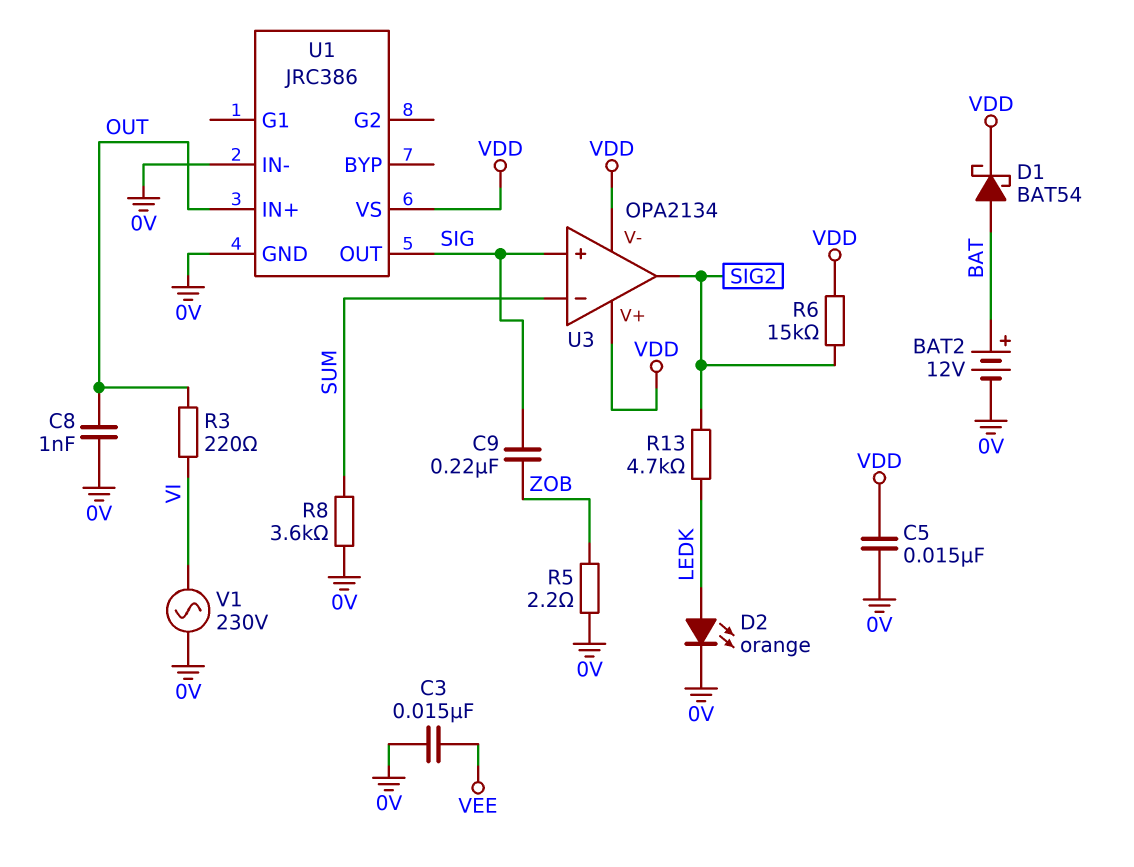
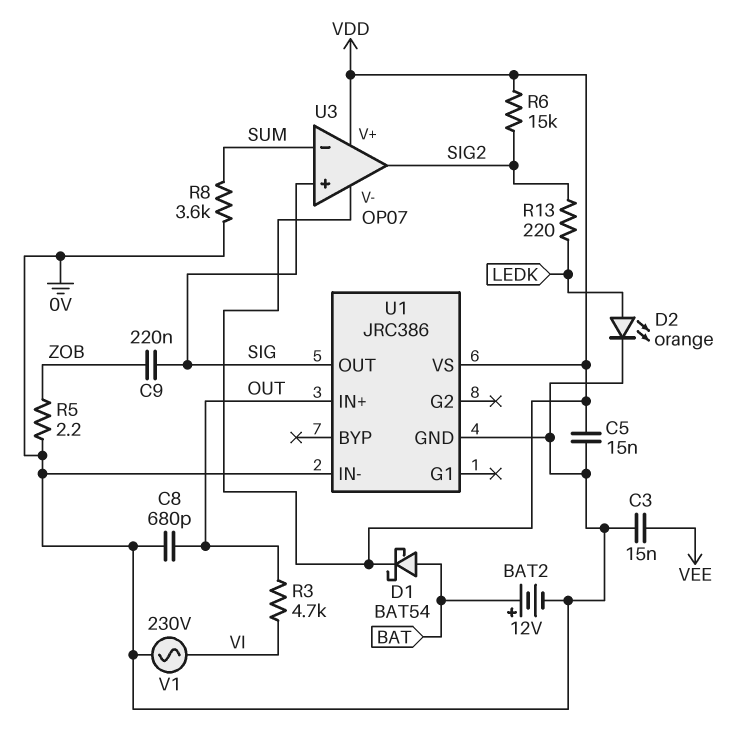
C8: 1nF (0V, OUT) -> 680pF (0V, OUT)
R3: 220 (OUT, VI) -> 4.7k (OUT, VI)
R13: 4.7k (LEDK, SIG2) -> 220 (LEDK, SIG2)
U3: OPA2134 -> OP07

